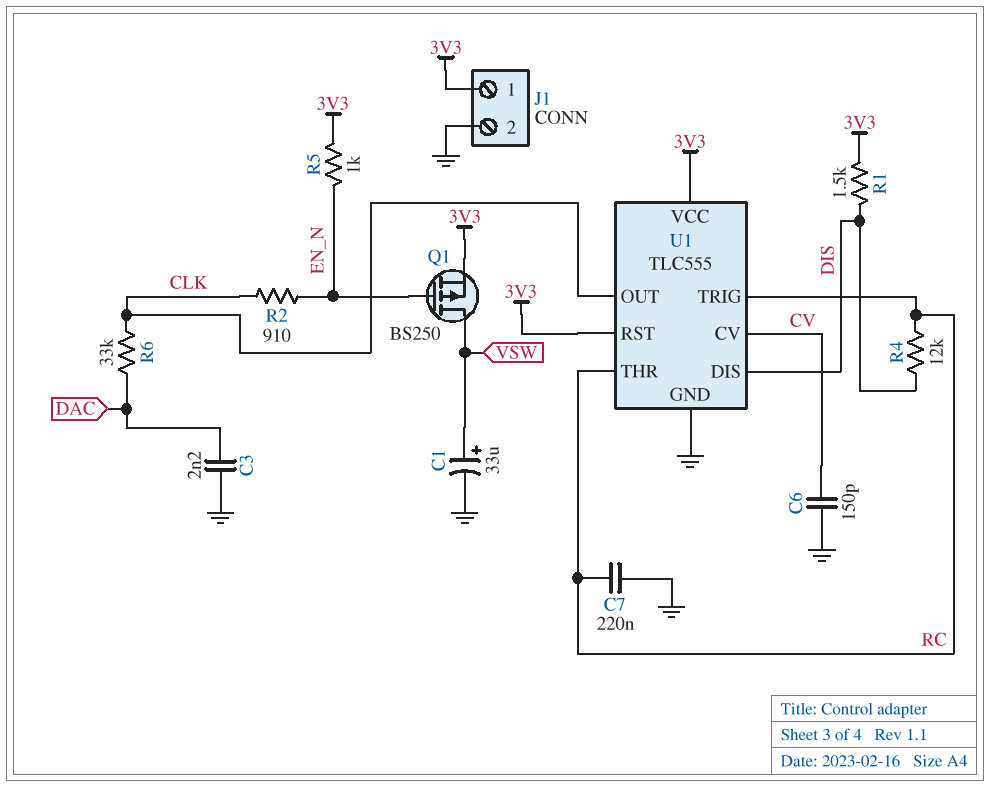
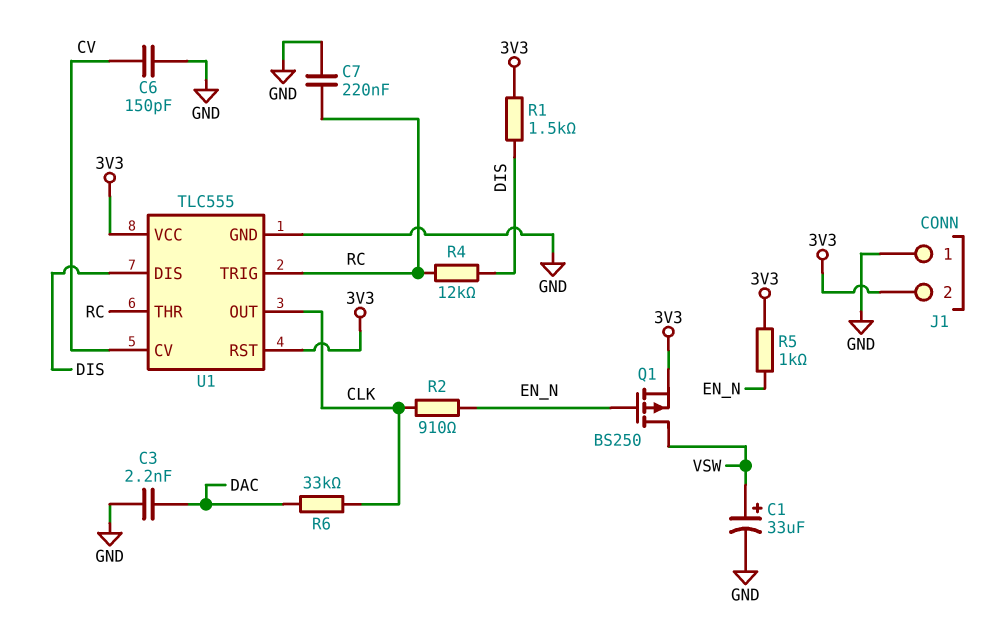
J1 pin 1: 3V3 -> GND
J1 pin 2: GND -> 3V3

